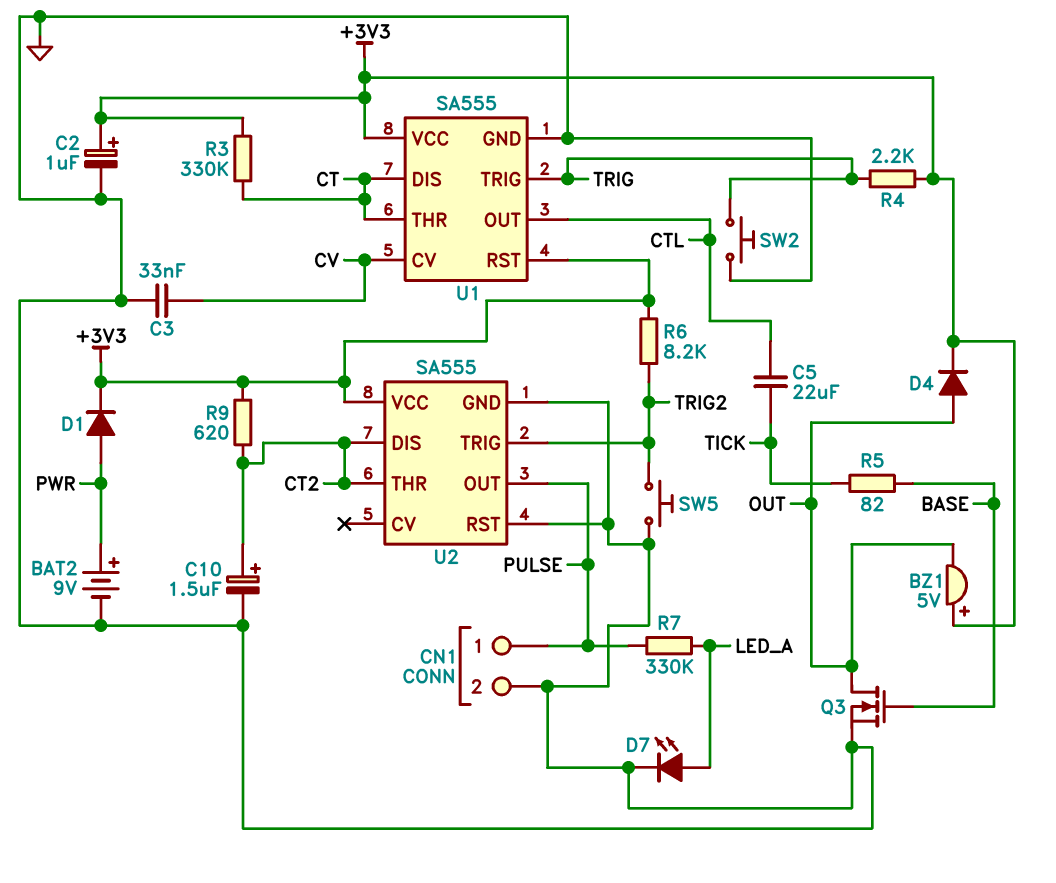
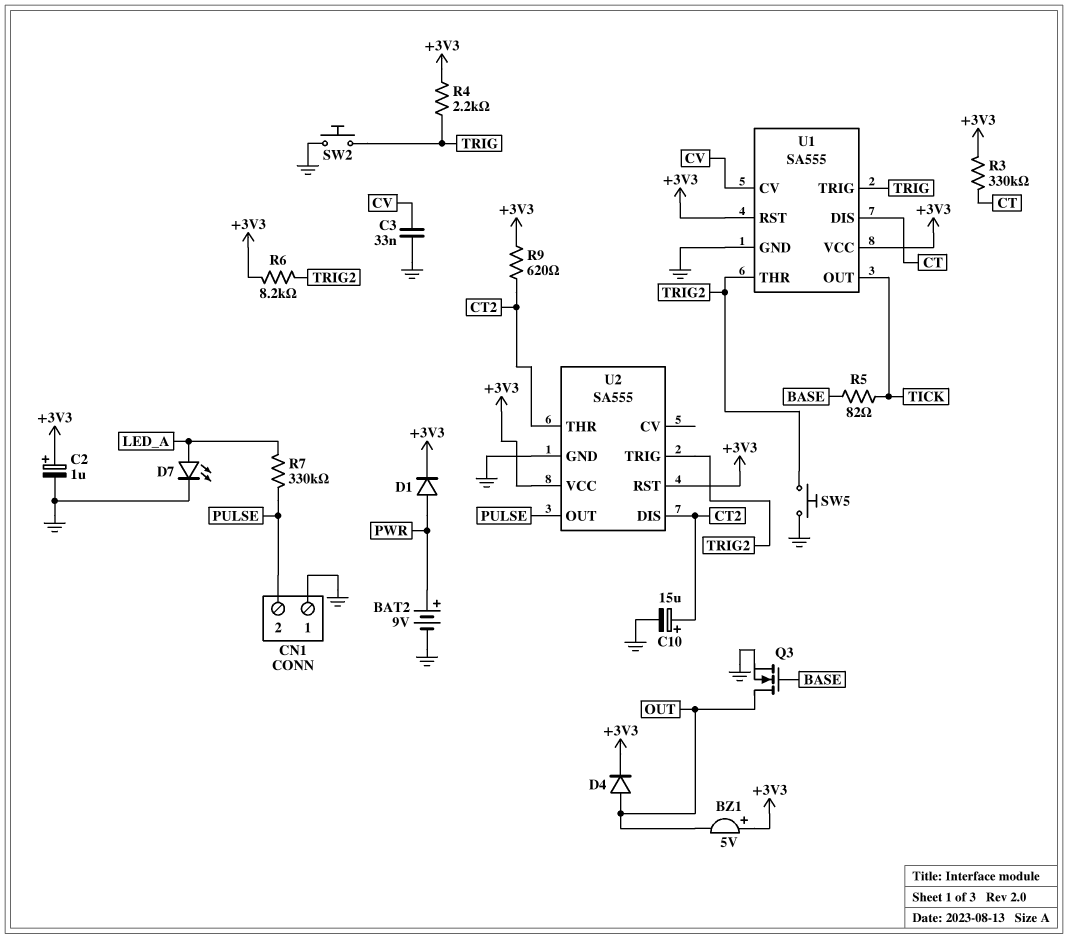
C5: 22uF (CTL, TICK) -> none
C10: 1.5uF (plus CT2, minus GND) -> 15uF (plus CT2, minus GND)
CN1 pin 1: PULSE -> GND
CN1 pin 2: GND -> PULSE
U1 pin OUT: CTL -> TICK
U1 pin THR: CT -> TRIG2
U2 pin RST: GND -> +3V3

